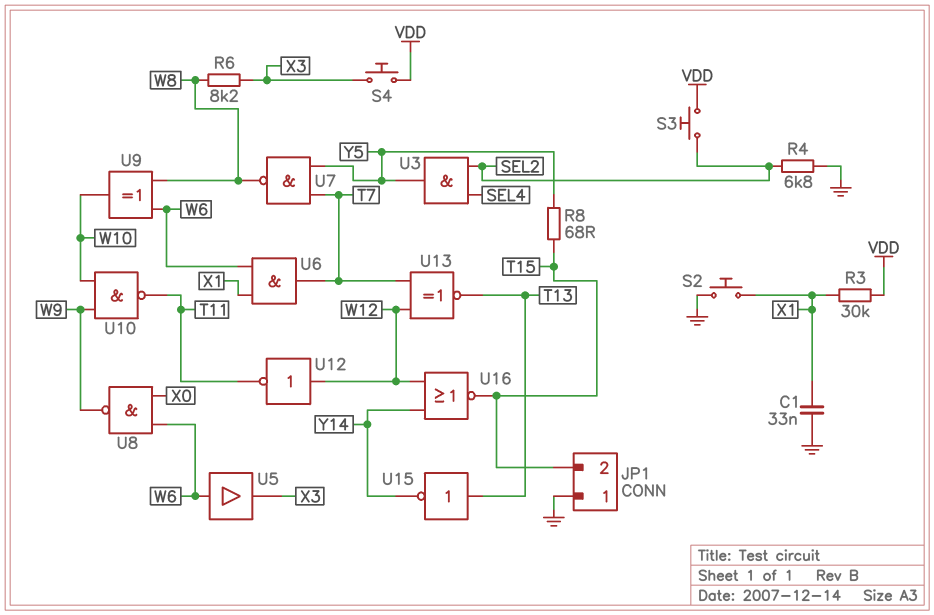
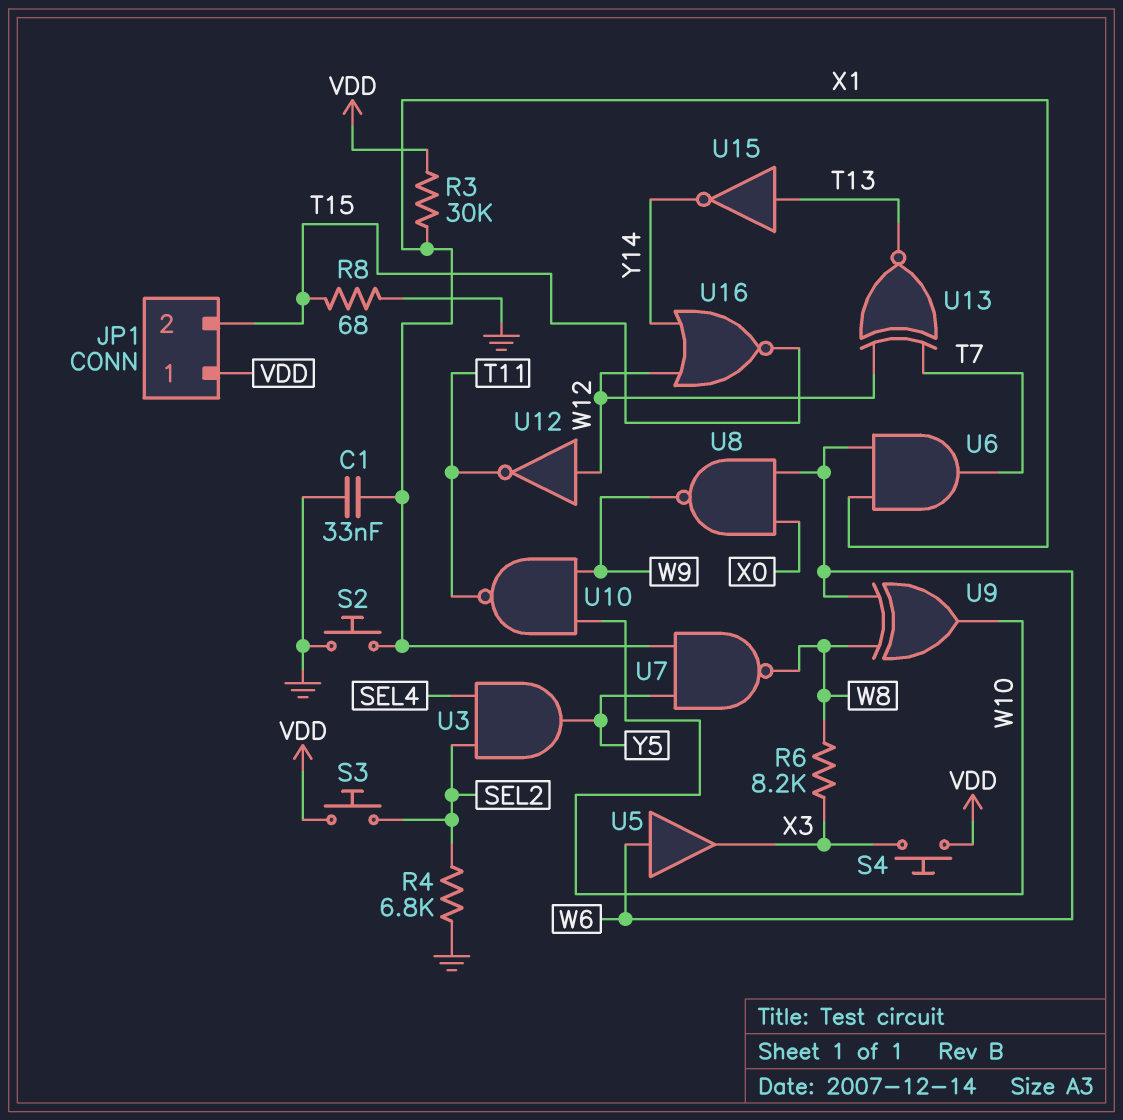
JP1 pin 1: GND -> VDD
R8: 68 (T15, Y5) -> 68 (GND, T15)
U7: NAND (in T7, in Y5, out W8) -> NAND (in X1, in Y5, out W8)

